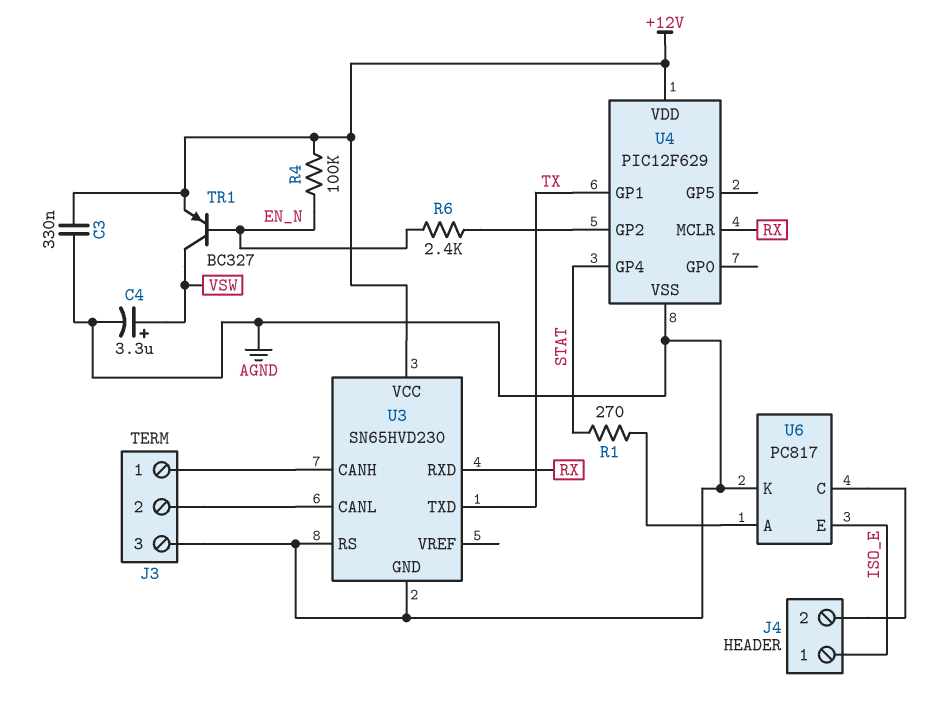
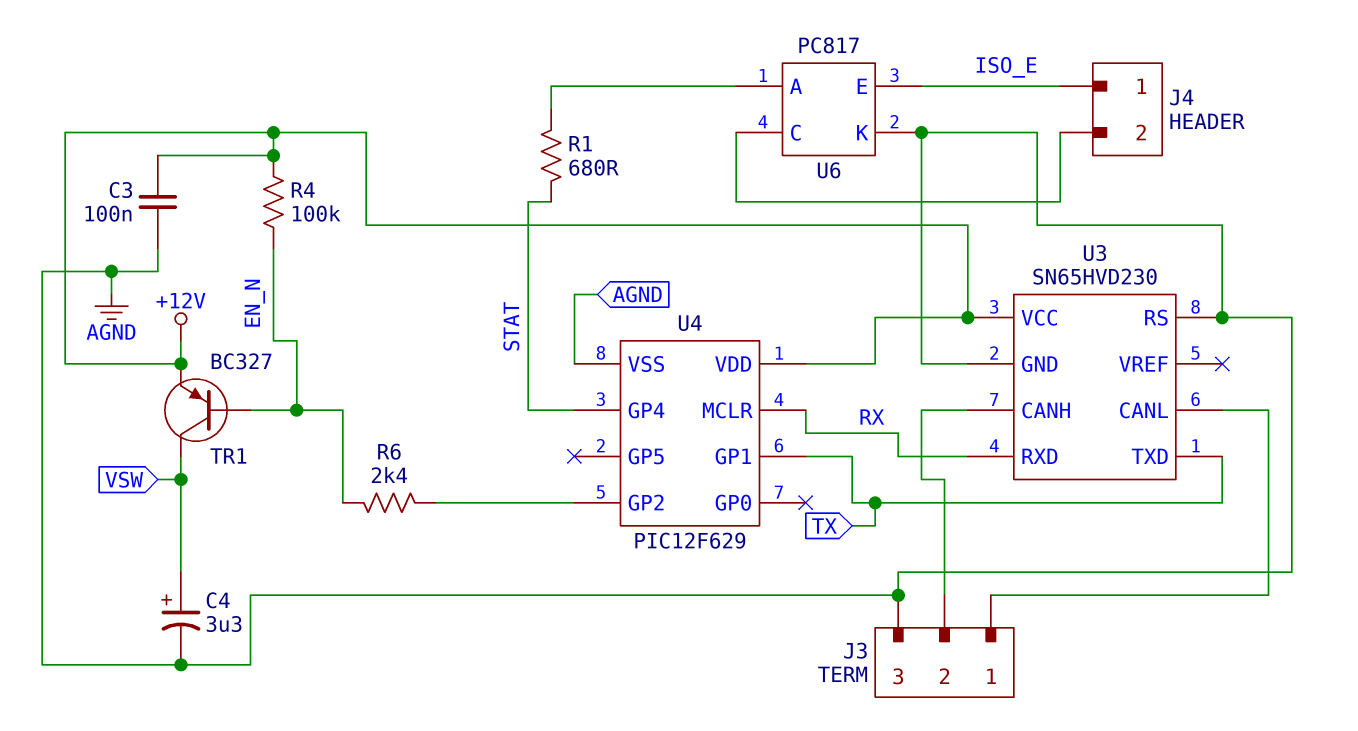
C3: 330nF (+12V, AGND) -> 100nF (+12V, AGND)
R1: 270 (STAT, U6/A) -> 680 (STAT, U6/A)
U3 pin CANH: J3/1 -> J3/2
U3 pin CANL: J3/2 -> J3/1

